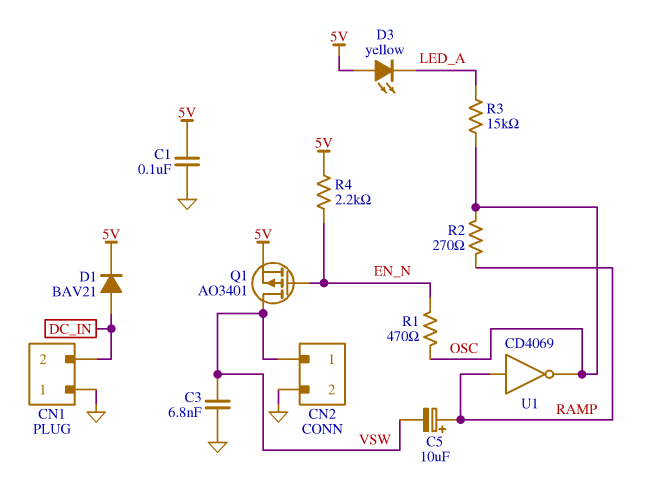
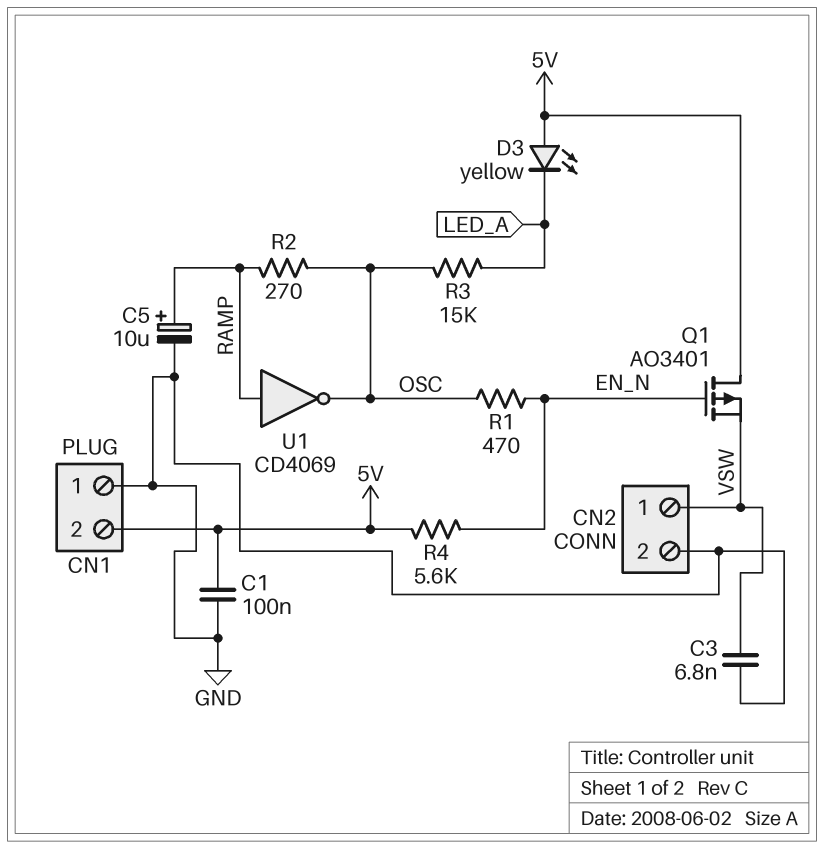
C5: 10uF (plus RAMP, minus VSW) -> 10uF (plus RAMP, minus GND)
CN1 pin 2: DC_IN -> 5V
D1: diode BAV21 (A DC_IN, K 5V) -> none
Q1: PMOS AO3401 (G EN_N, D VSW, S 5V) -> PMOS AO3401 (G EN_N, D 5V, S VSW)
R4: 2.2k (5V, EN_N) -> 5.6k (5V, EN_N)

